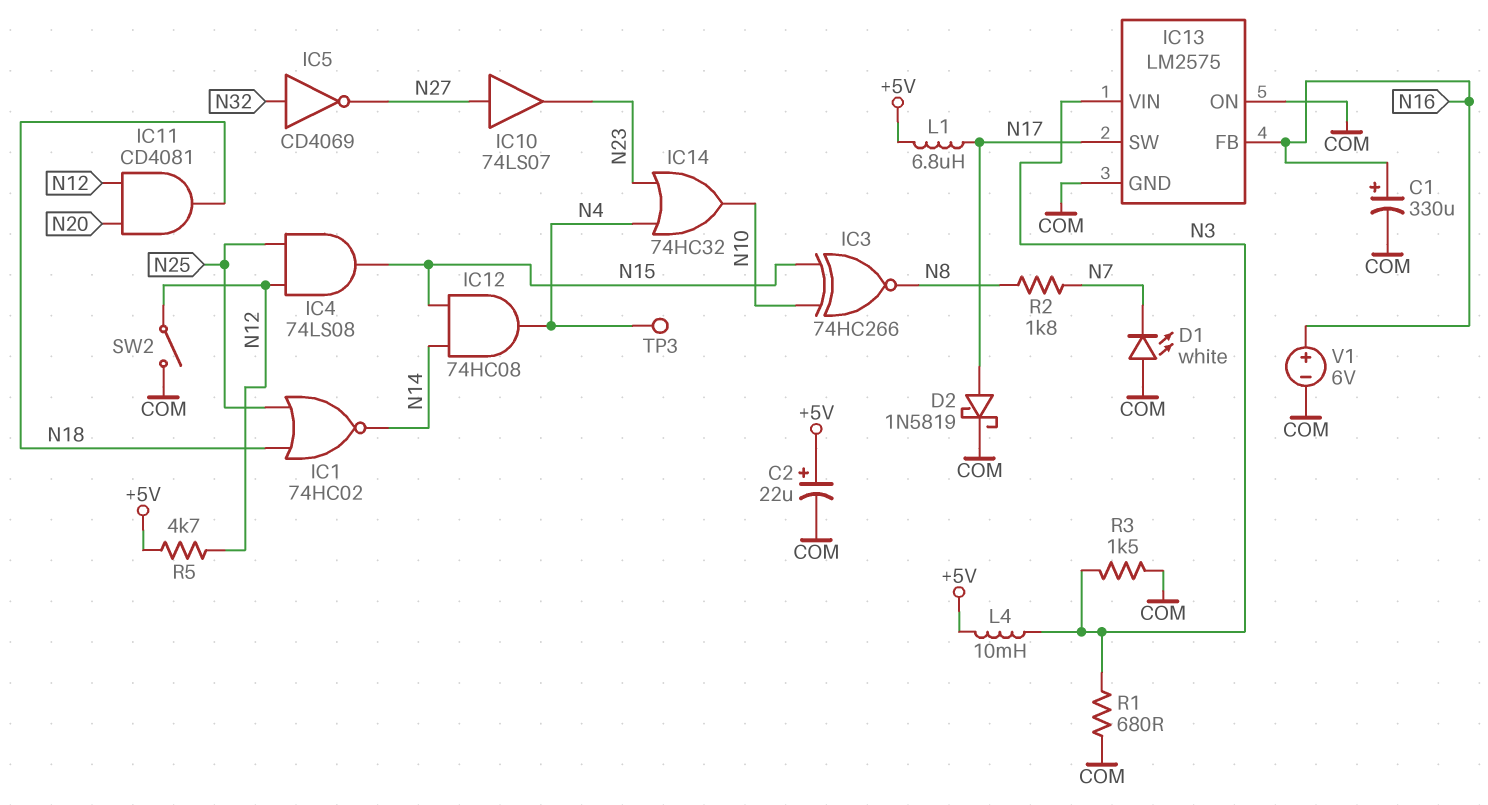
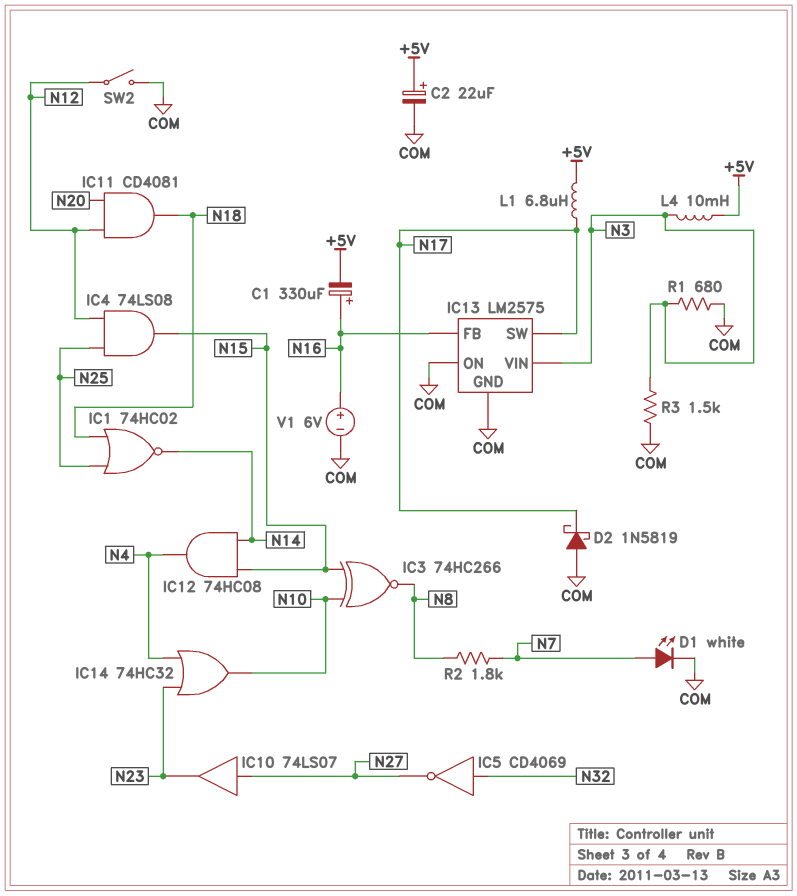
C1: 330uF (plus N16, minus COM) -> 330uF (plus N16, minus +5V)
D1: LED white (A COM, K N7) -> LED white (A N7, K COM)
D2: schottky 1N5819 (A N17, K COM) -> schottky 1N5819 (A COM, K N17)
R5: 4.7k (+5V, N12) -> none
TP3: test point (N4) -> none

